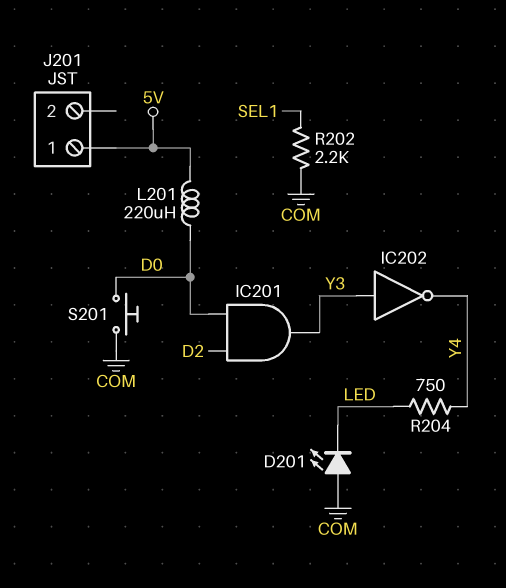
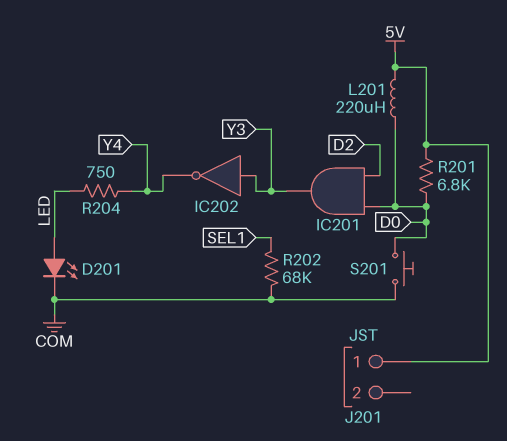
D201: LED (A COM, K LED) -> LED (A LED, K COM)
R201: none -> 6.8k (5V, D0)
R202: 2.2k (COM, SEL1) -> 68k (COM, SEL1)

